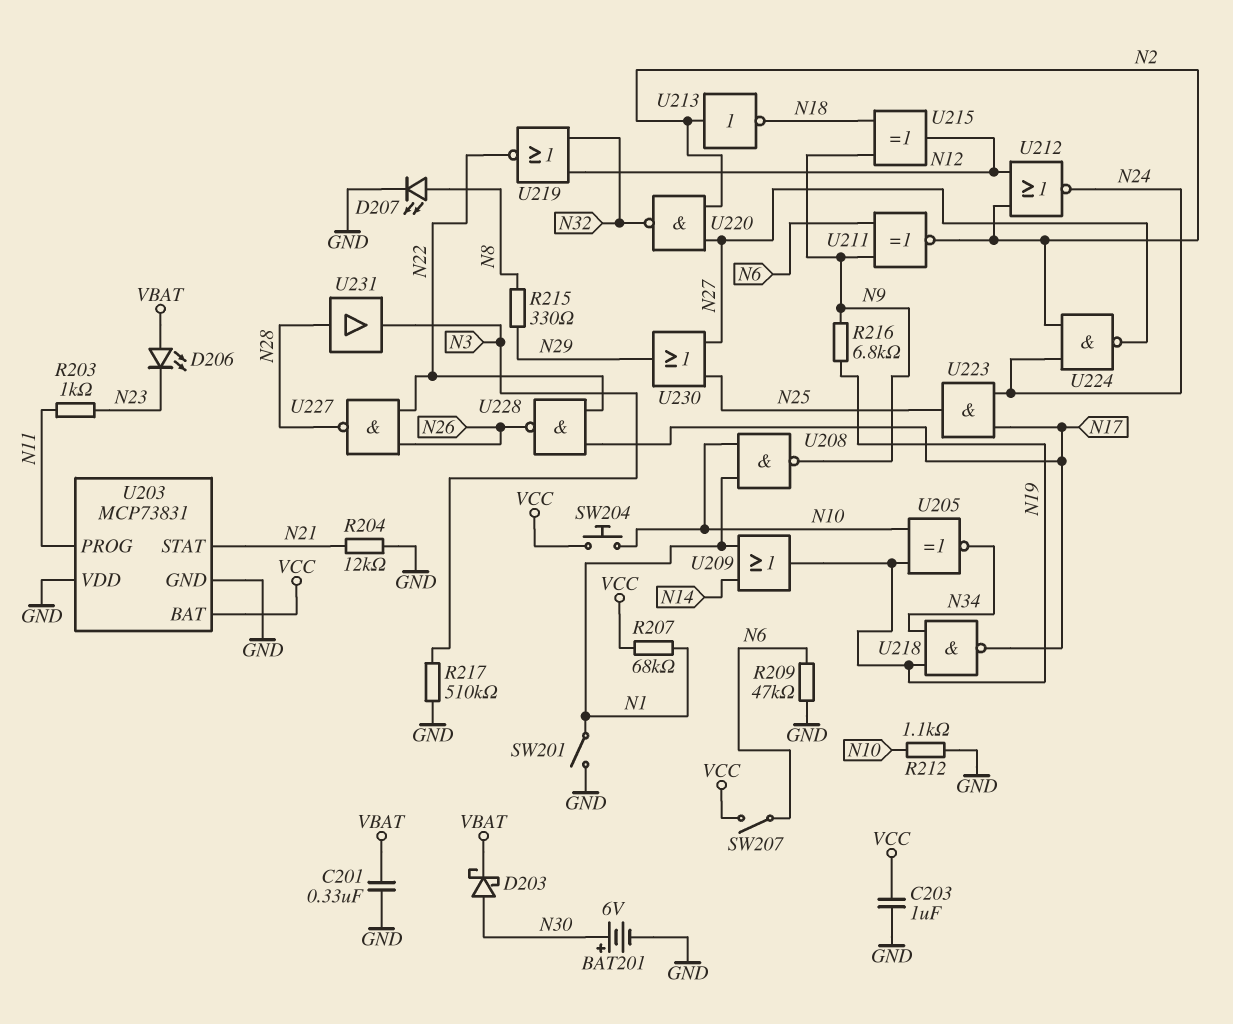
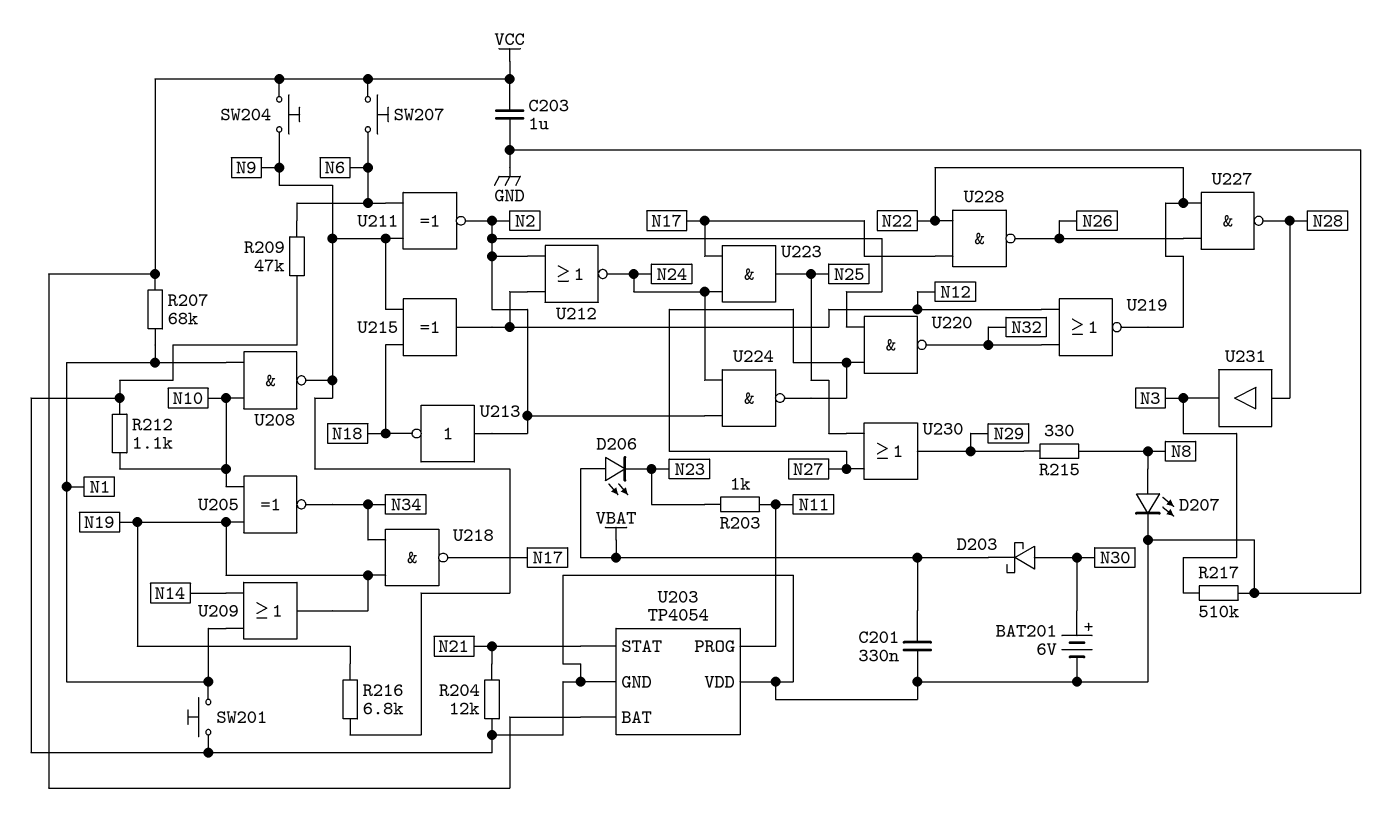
SW201: switch (GND, N1) -> button (GND, N1)
SW204: button (N10, VCC) -> button (N9, VCC)
SW207: switch (N6, VCC) -> button (N6, VCC)
U203: MCP73831 -> TP4054

